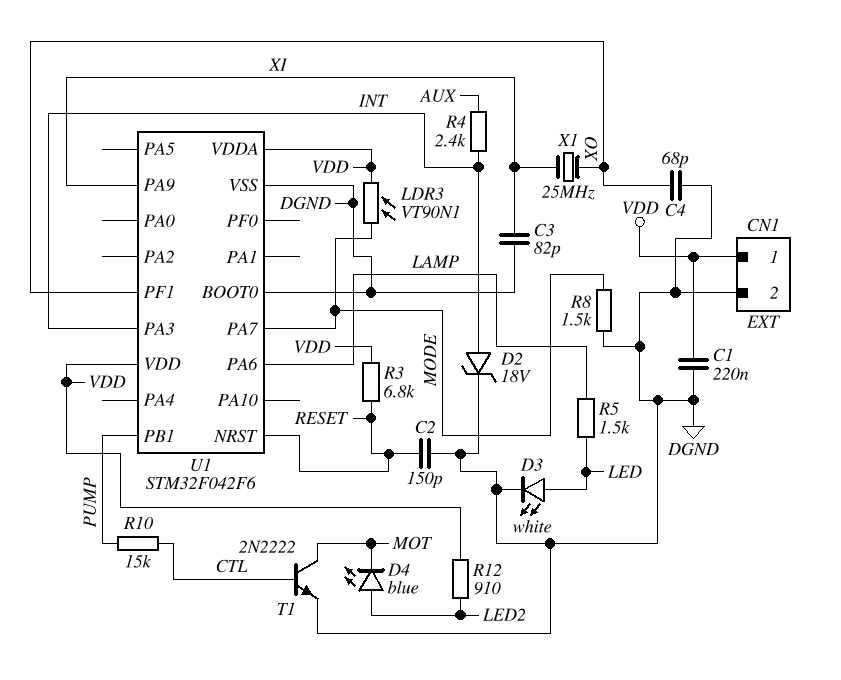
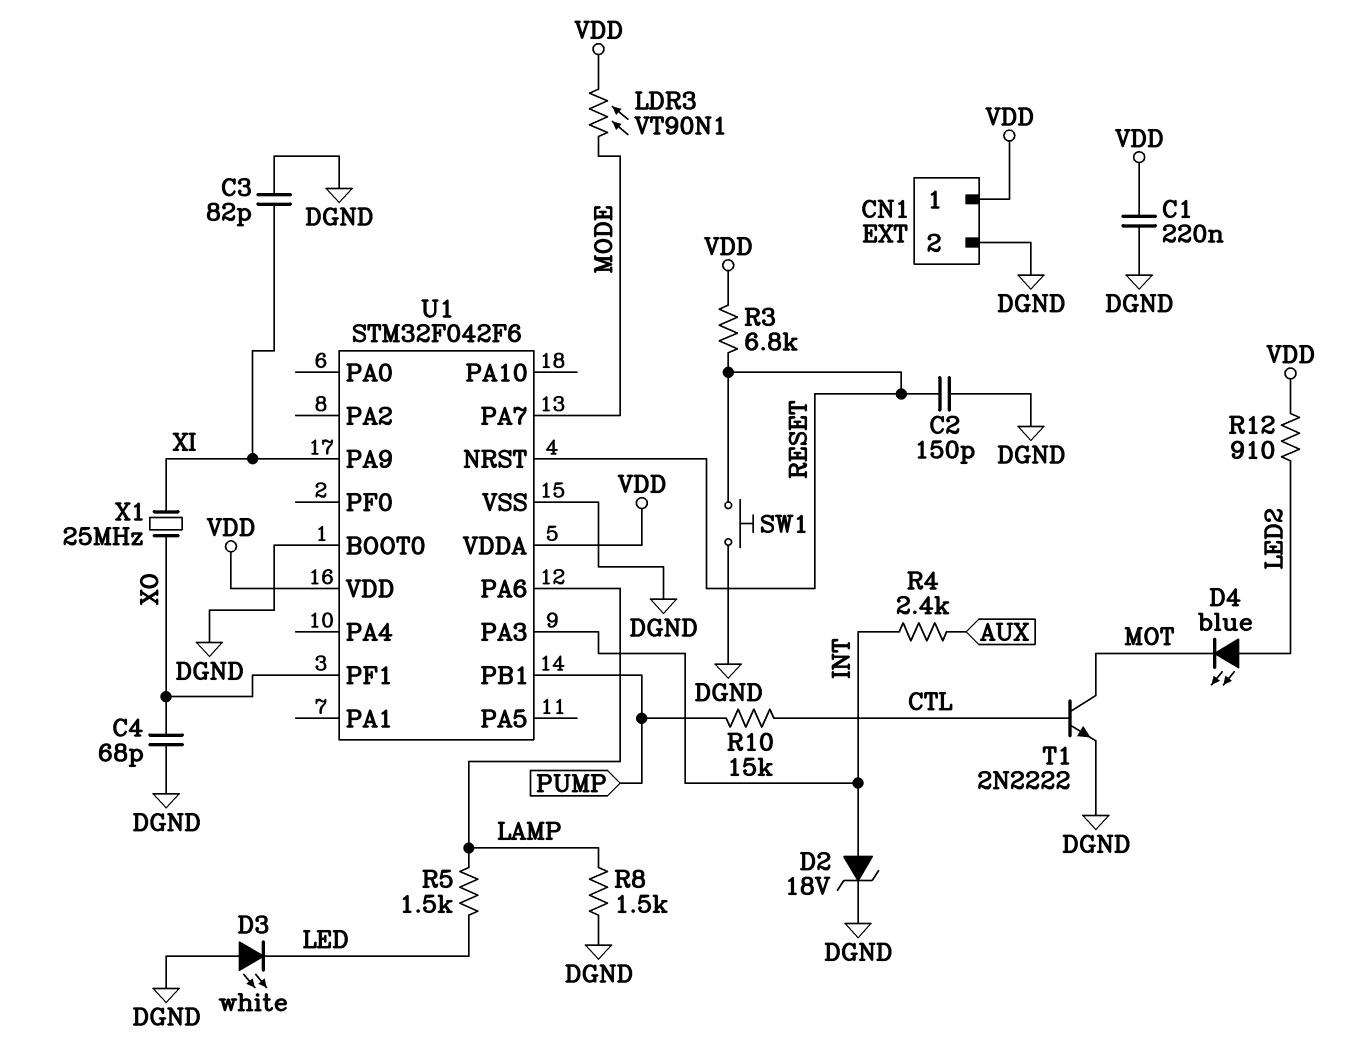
D3: LED white (A LED, K DGND) -> LED white (A DGND, K LED)
R8: 1.5k (DGND, MODE) -> 1.5k (DGND, LAMP)
SW1: none -> button (DGND, RESET)

